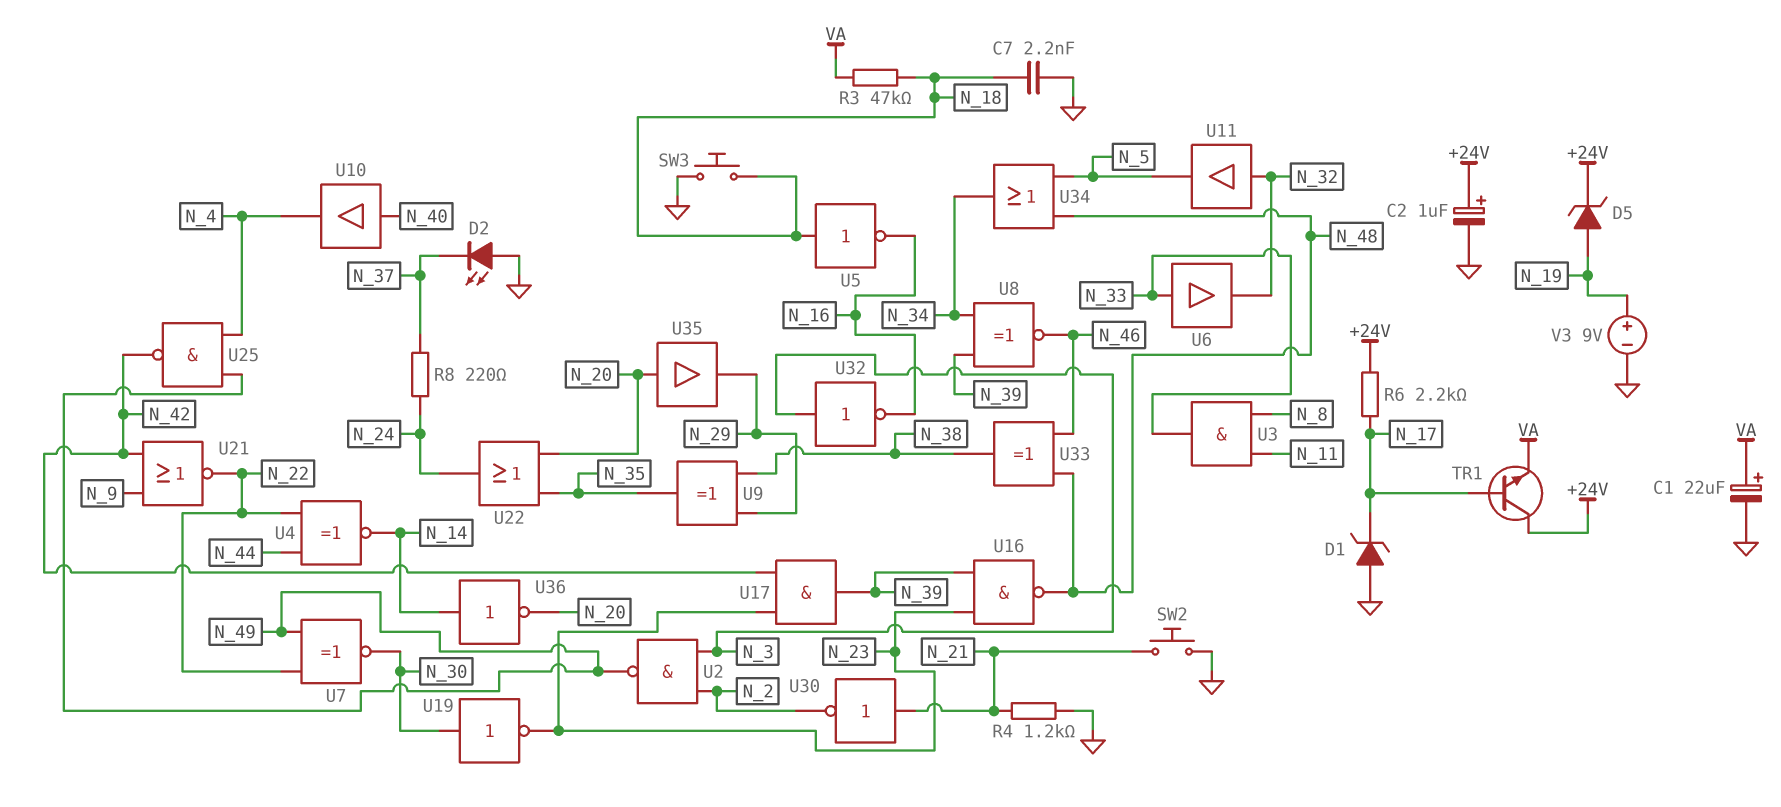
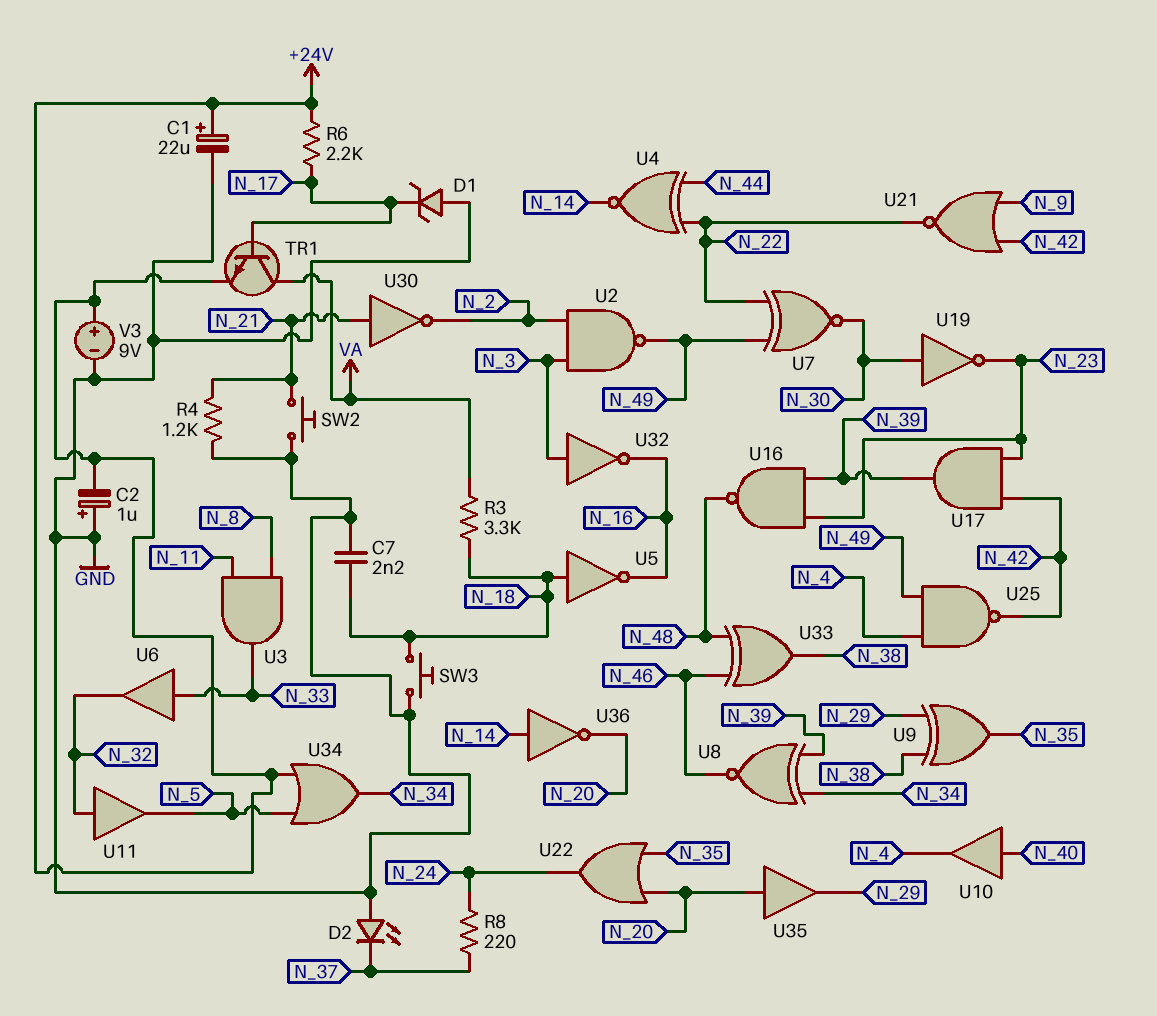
C1: 22uF (plus VA, minus GND) -> 22uF (plus +24V, minus GND)
C2: 1uF (plus +24V, minus GND) -> 1uF (plus GND, minus +24V)
D5: zener (A N_19, K +24V) -> none
R3: 47k (N_18, VA) -> 3.3k (N_18, VA)
TR1: NPN (B N_17, C +24V, E VA) -> NPN (B N_17, C VA, E +24V)
U34: OR (in N_5, in N_48, out N_34) -> OR (in +24V, in N_5, out N_34)
V3: 9V (plus N_19, minus GND) -> 9V (plus +24V, minus GND)

